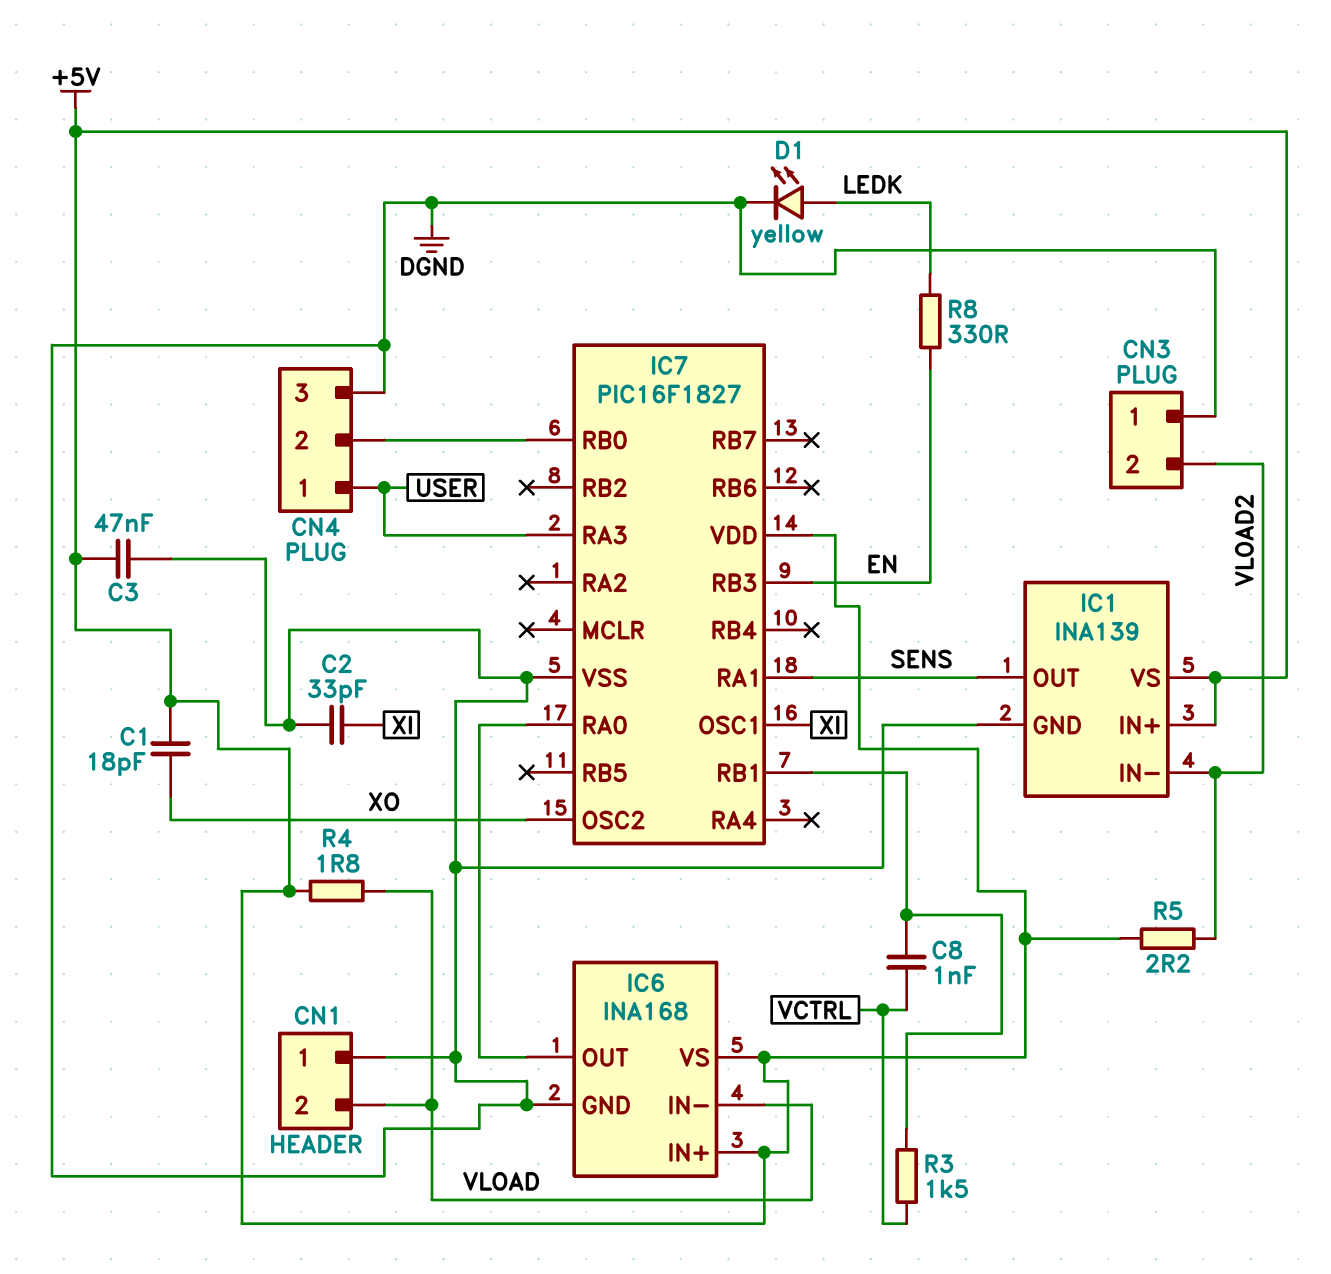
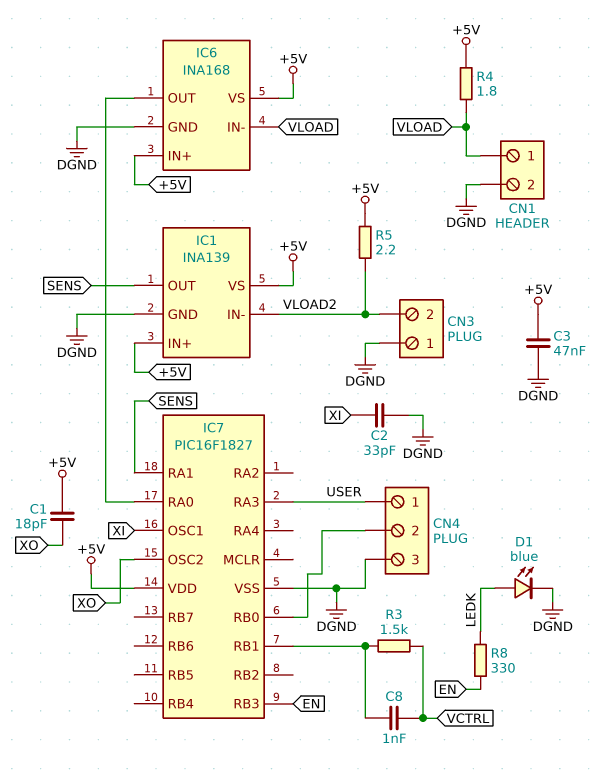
CN1 pin 1: DGND -> VLOAD
CN1 pin 2: VLOAD -> DGND
D1: LED yellow (A LEDK, K DGND) -> LED blue (A LEDK, K DGND)

